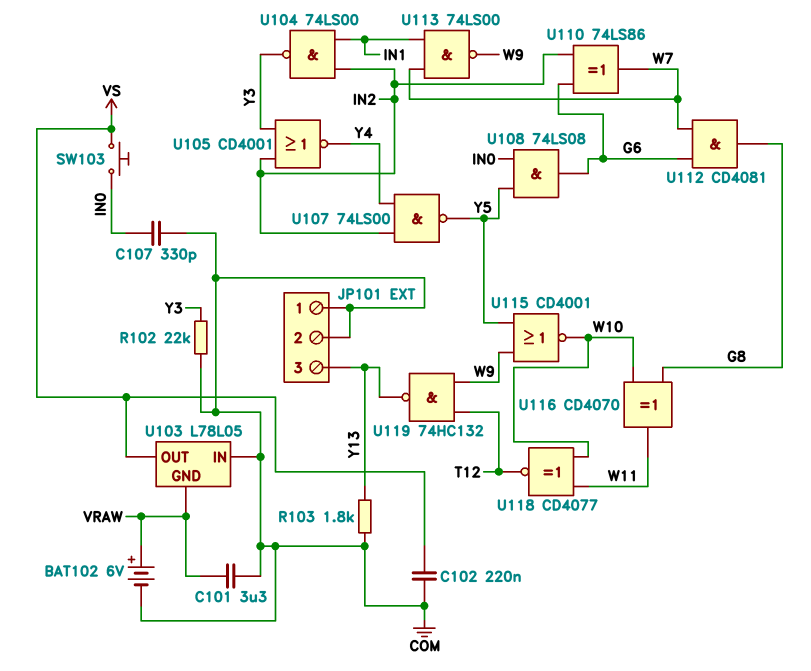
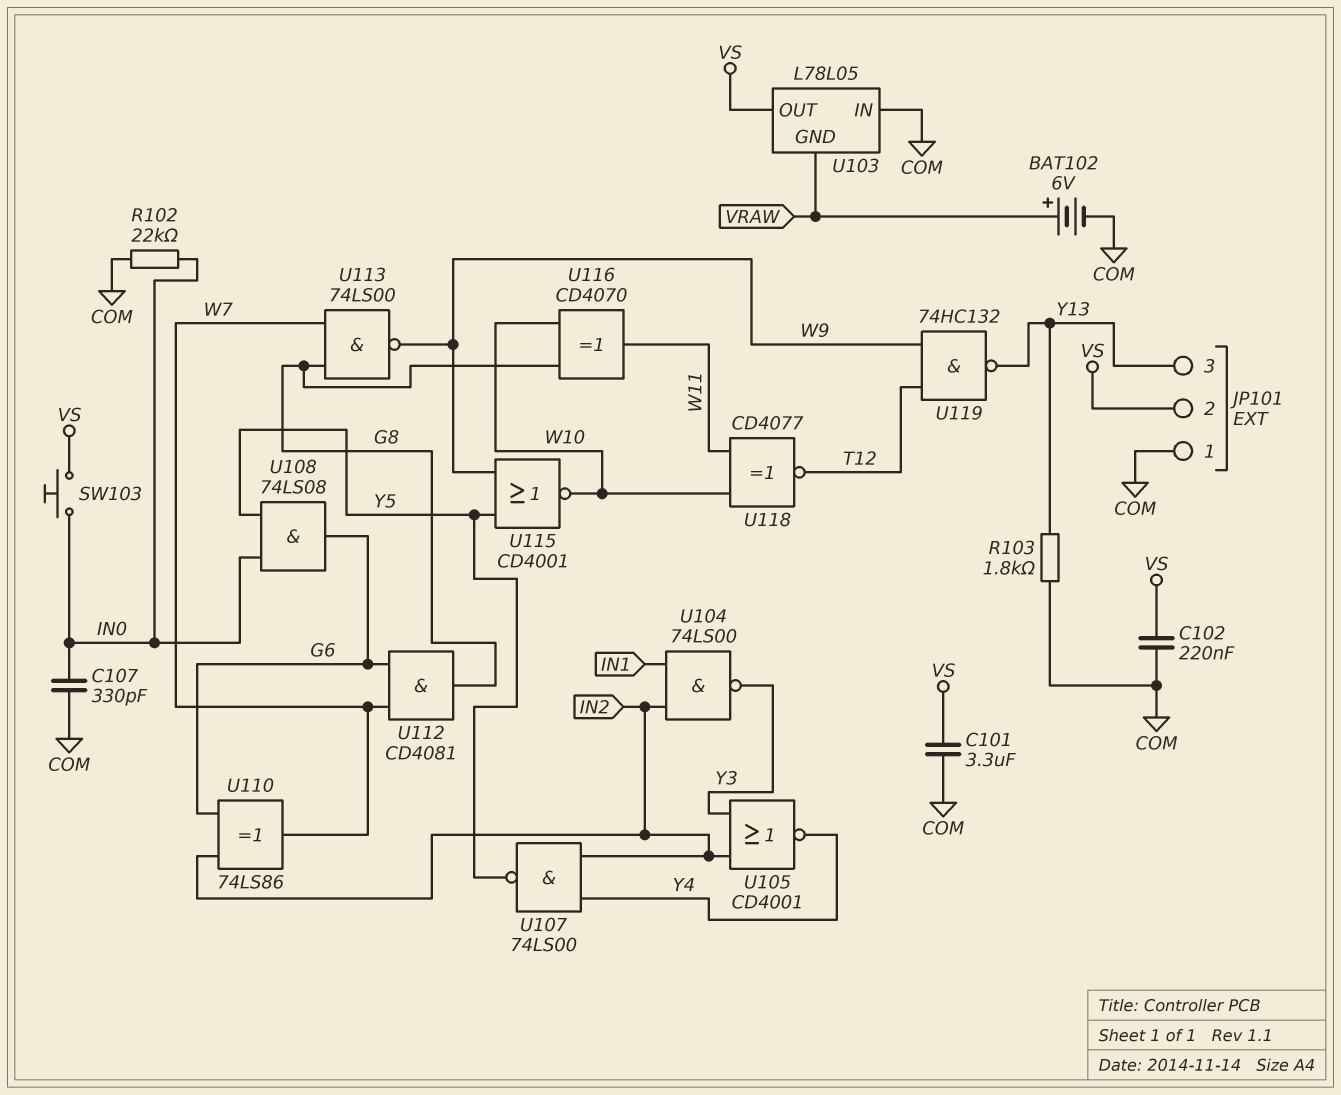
C101: 3.3uF (COM, VRAW) -> 3.3uF (COM, VS)
JP101 pin 2: COM -> VS
R102: 22k (COM, Y3) -> 22k (COM, IN0)
U113: NAND 74LS00 (in IN1, in W7, out W9) -> NAND 74LS00 (in G8, in W7, out W9)

